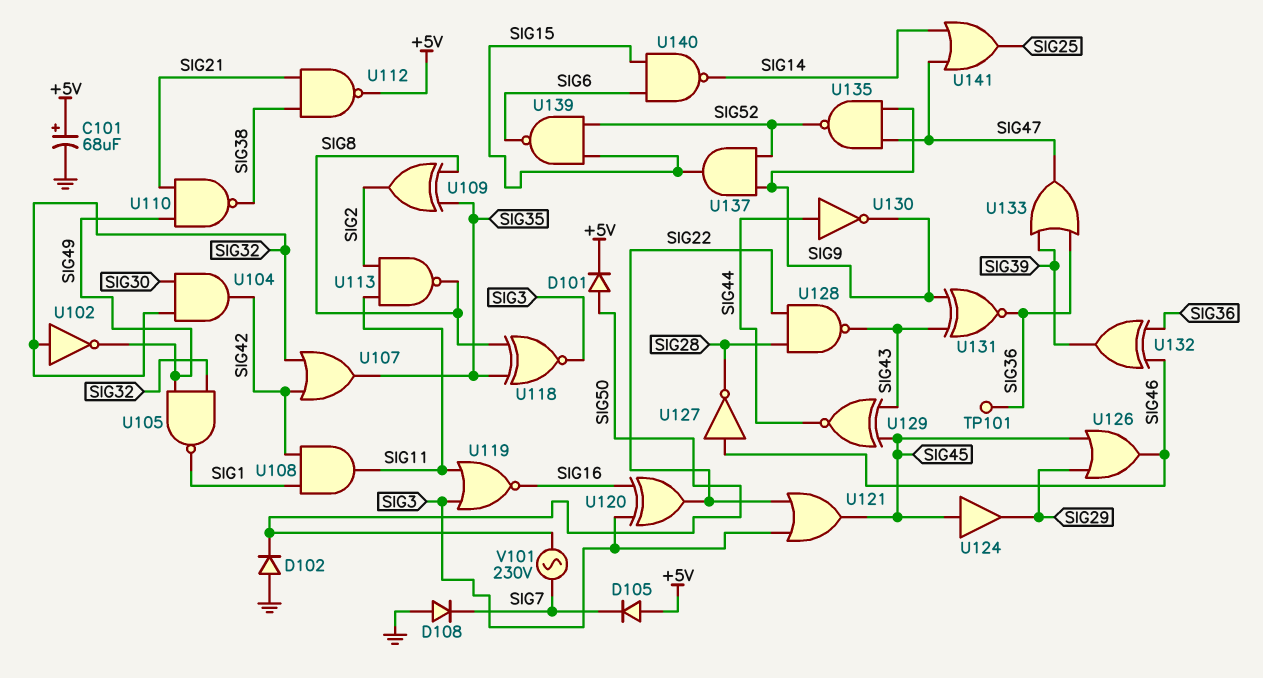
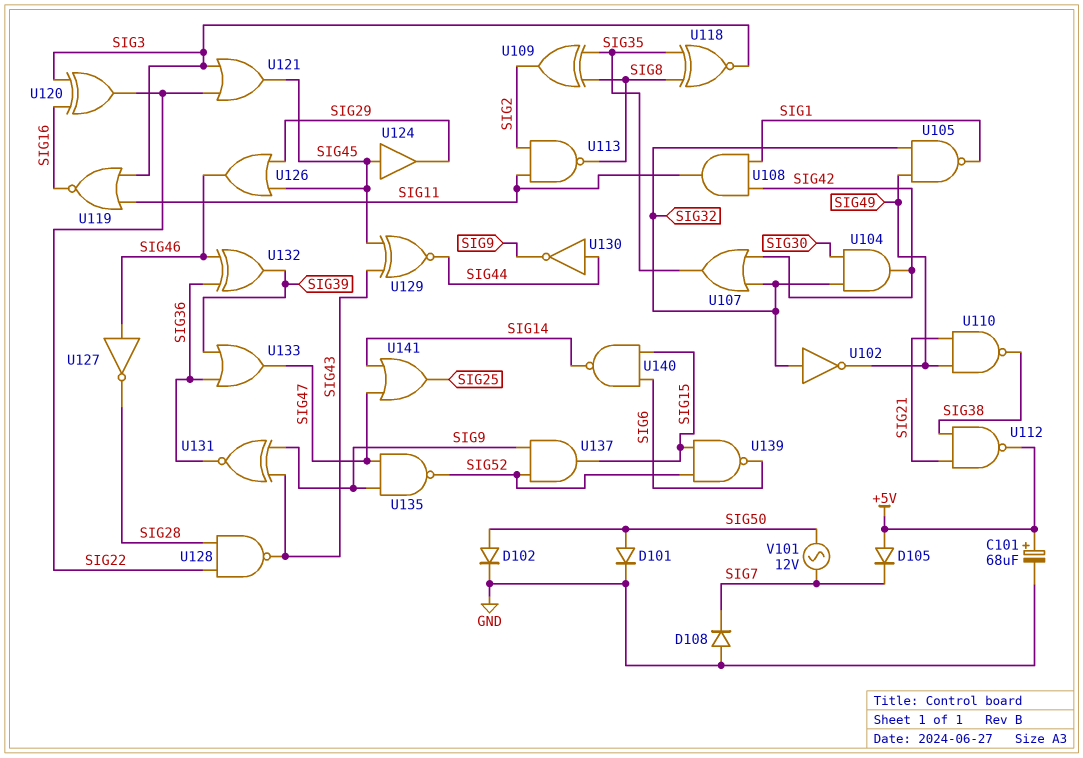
D101: diode (A SIG50, K +5V) -> diode (A SIG50, K GND)
D102: diode (A GND, K SIG50) -> diode (A SIG50, K GND)
TP101: test point (SIG36) -> none
V101: AC 230V (SIG7, SIG50) -> AC 12V (SIG7, SIG50)

